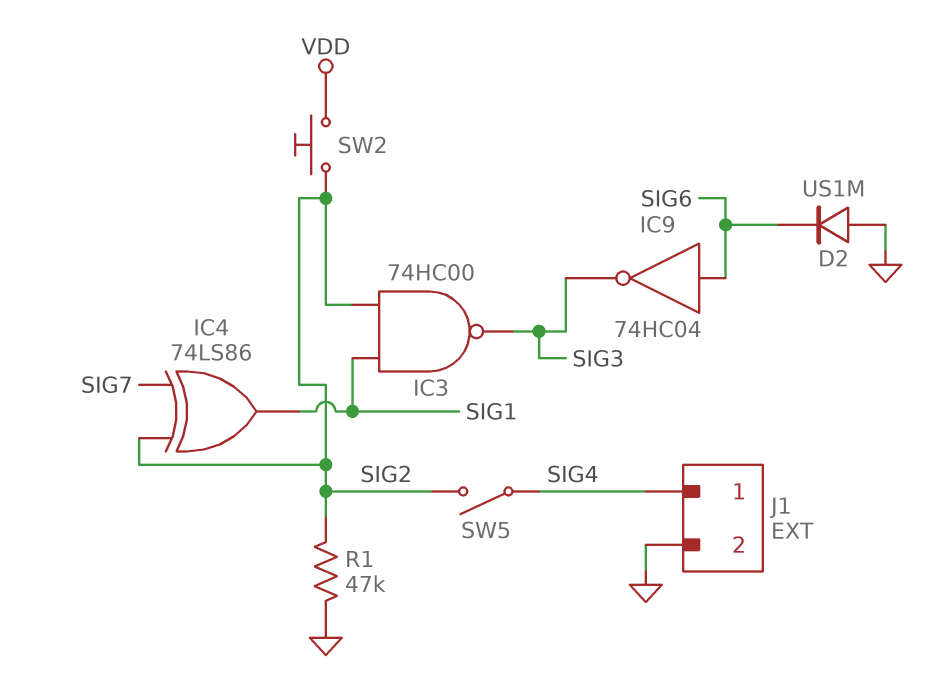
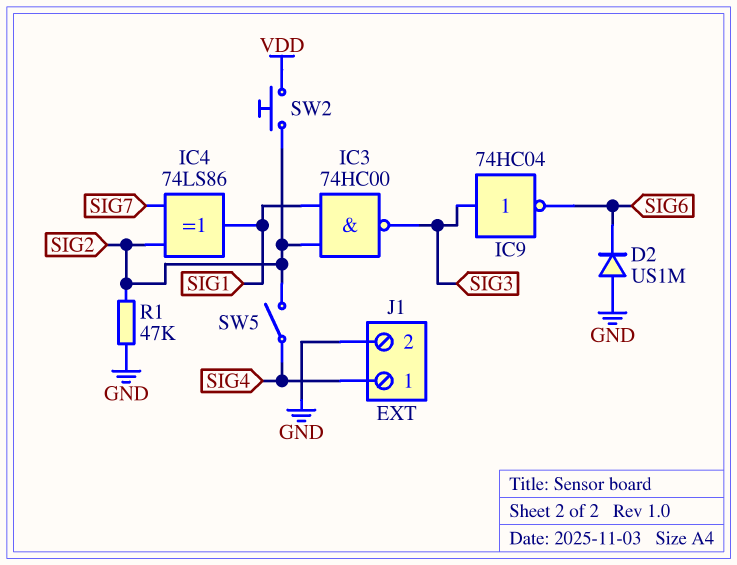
IC9: NOT 74HC04 (in SIG6, out SIG3) -> NOT 74HC04 (in SIG3, out SIG6)

